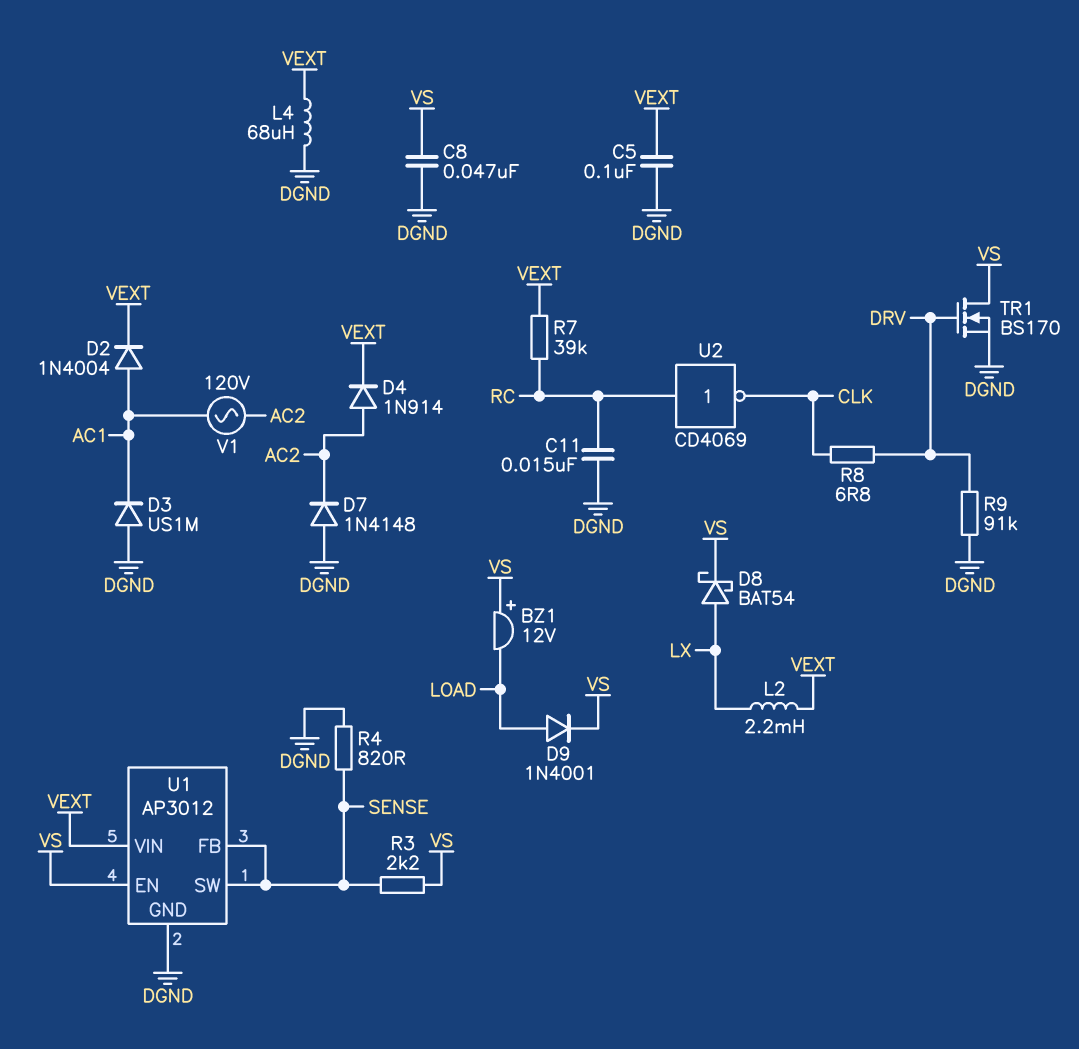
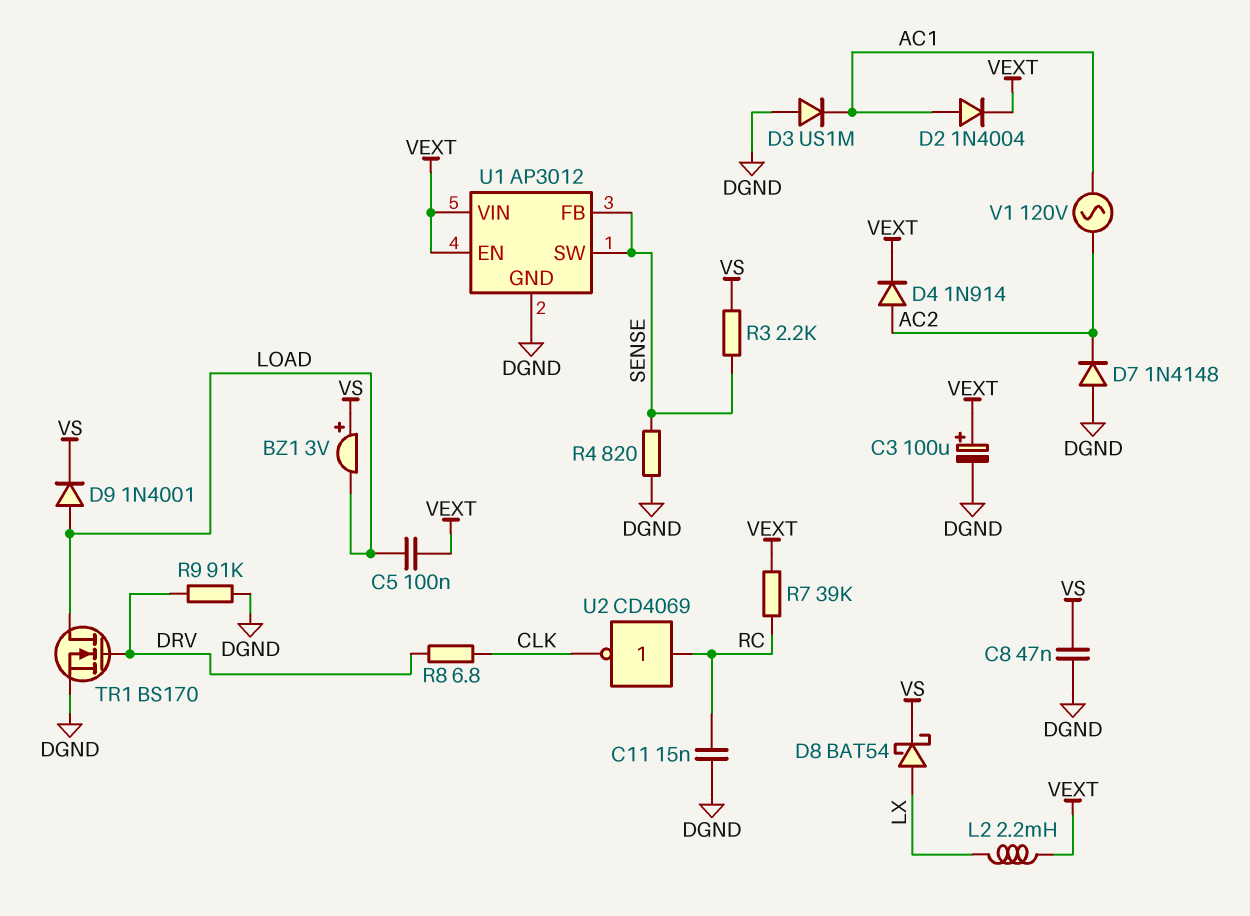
BZ1: buzzer 12V (plus VS, minus LOAD) -> buzzer 3V (plus VS, minus LOAD)
C3: none -> 100uF (plus VEXT, minus DGND)
C5: 100nF (DGND, VEXT) -> 100nF (LOAD, VEXT)
L4: 68uH (DGND, VEXT) -> none
TR1: NMOS BS170 (G DRV, D VS, S DGND) -> NMOS BS170 (G DRV, D LOAD, S DGND)
U1 pin EN: VS -> VEXT

